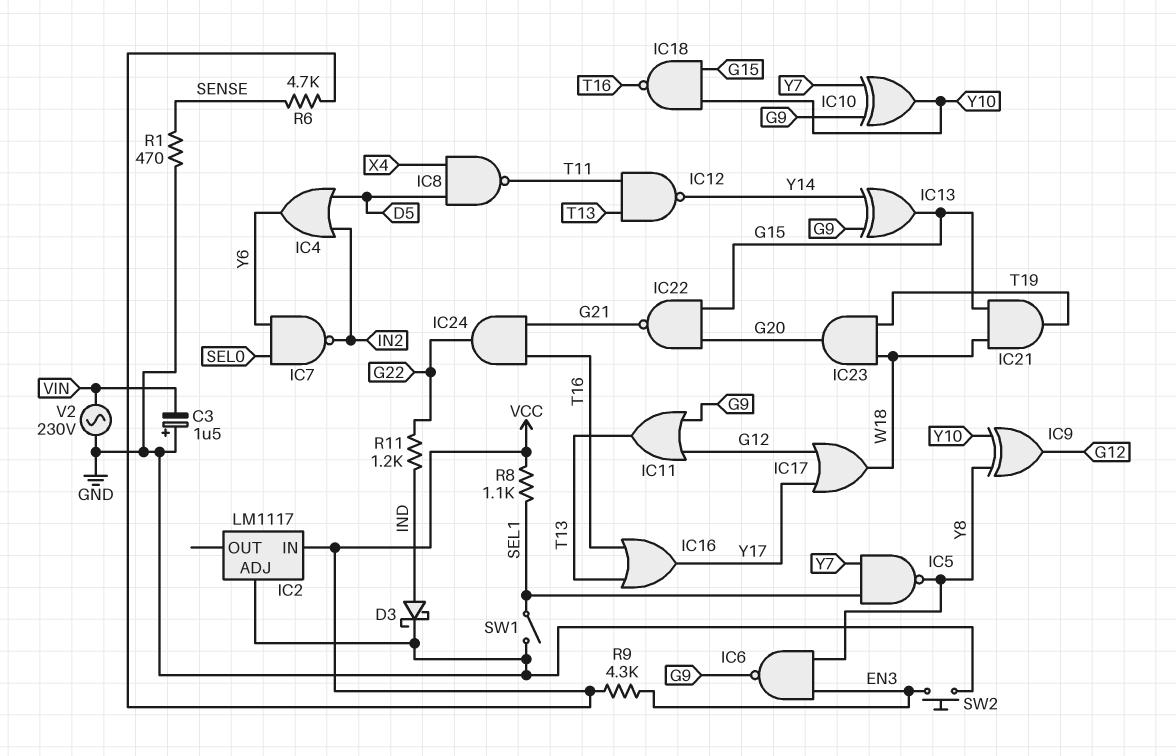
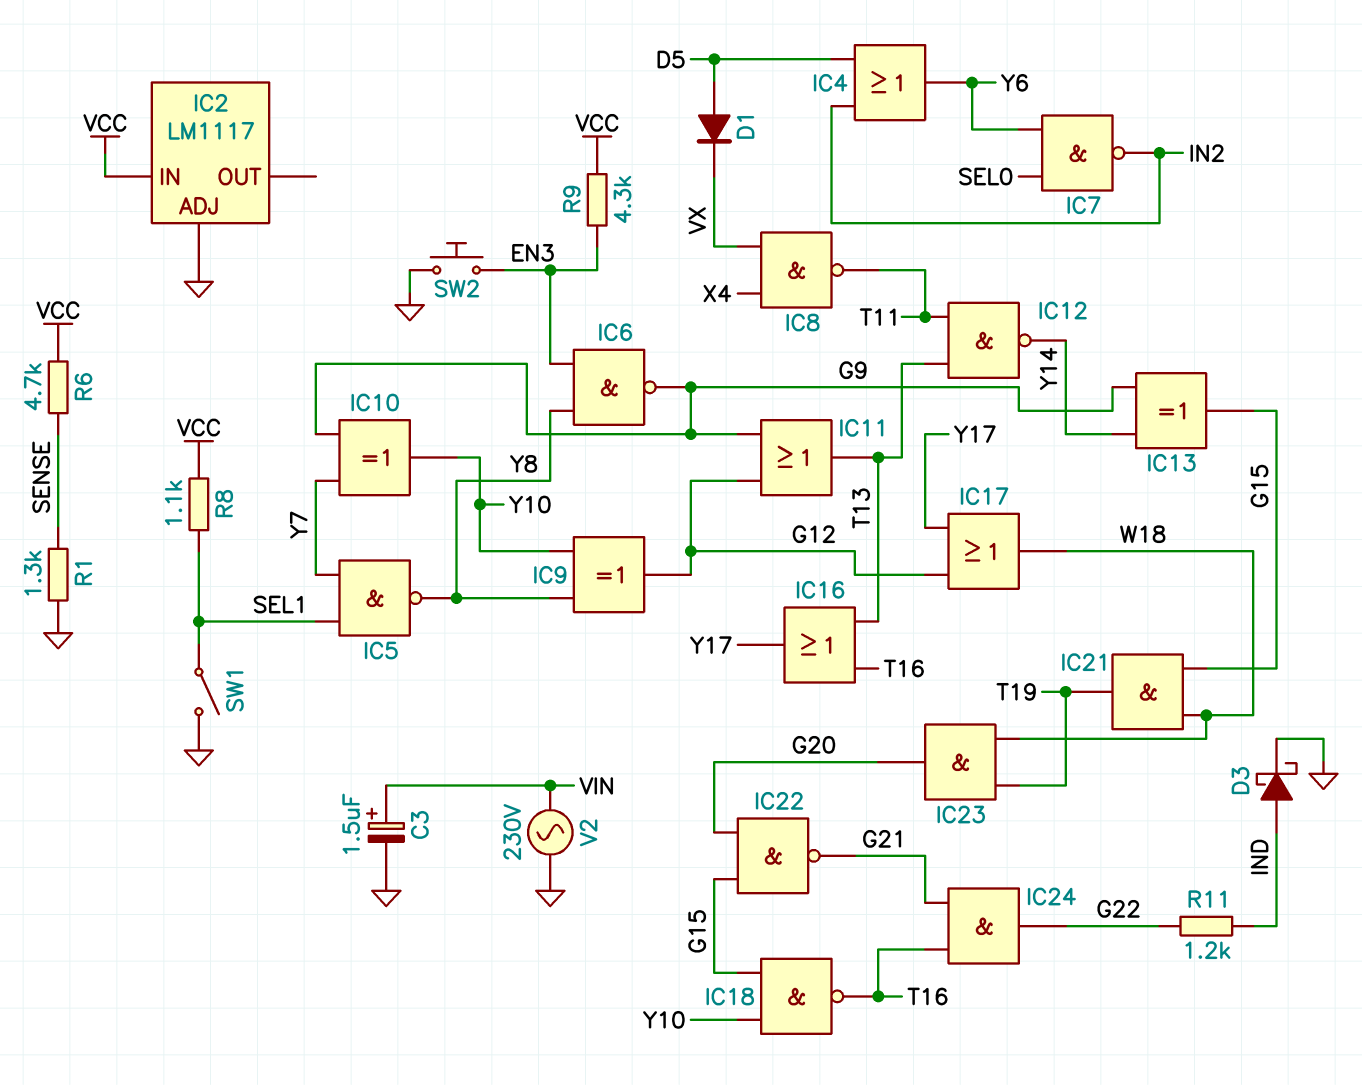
C3: 1.5uF (plus GND, minus VIN) -> 1.5uF (plus VIN, minus GND)
D1: none -> diode (A D5, K VX)
IC8: NAND (in D5, in X4, out T11) -> NAND (in VX, in X4, out T11)
R1: 470 (GND, SENSE) -> 1.3k (GND, SENSE)

